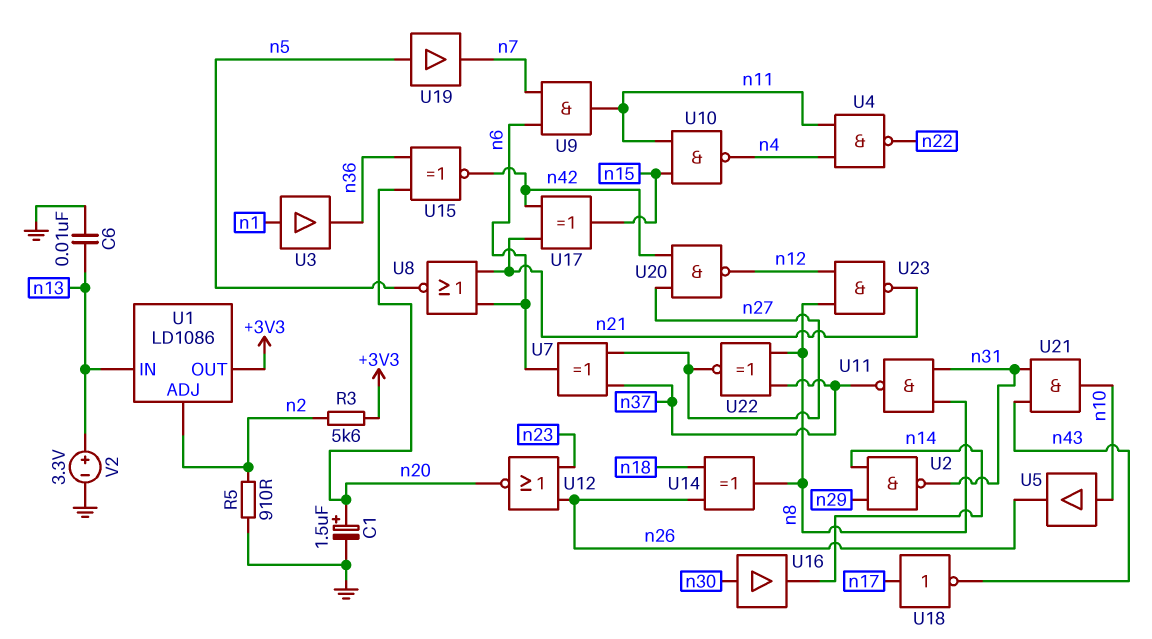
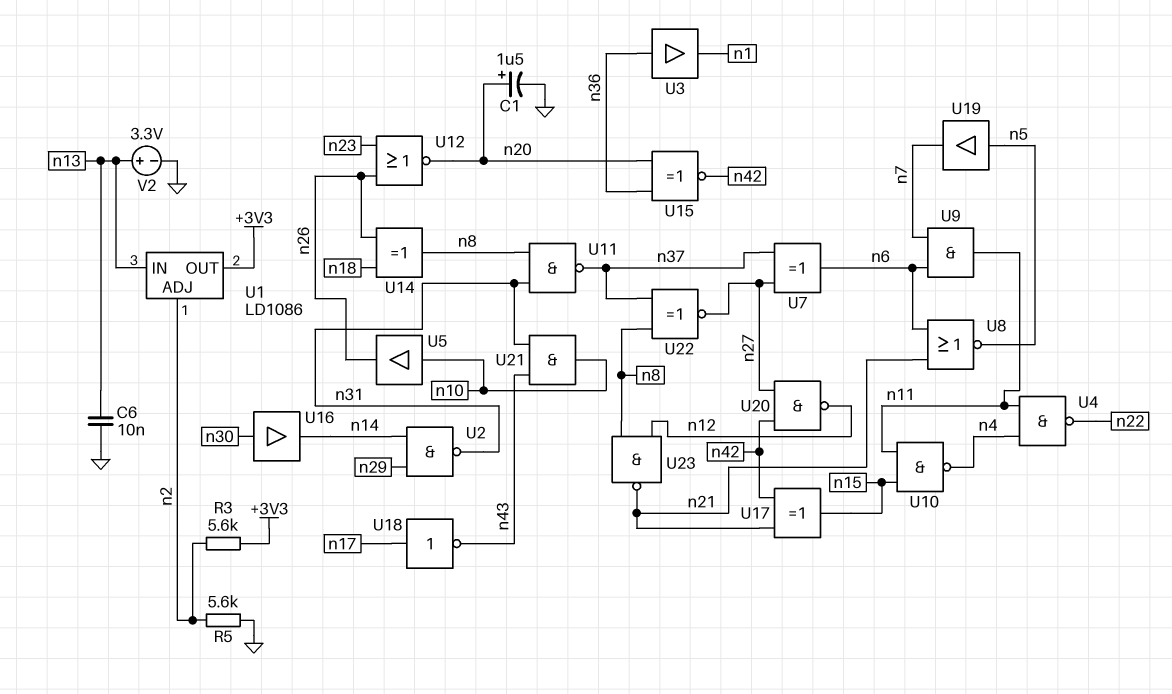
R5: 910 (GND, n2) -> 5.6k (GND, n2)
U3: buffer (in n1, out n36) -> buffer (in n36, out n1)

